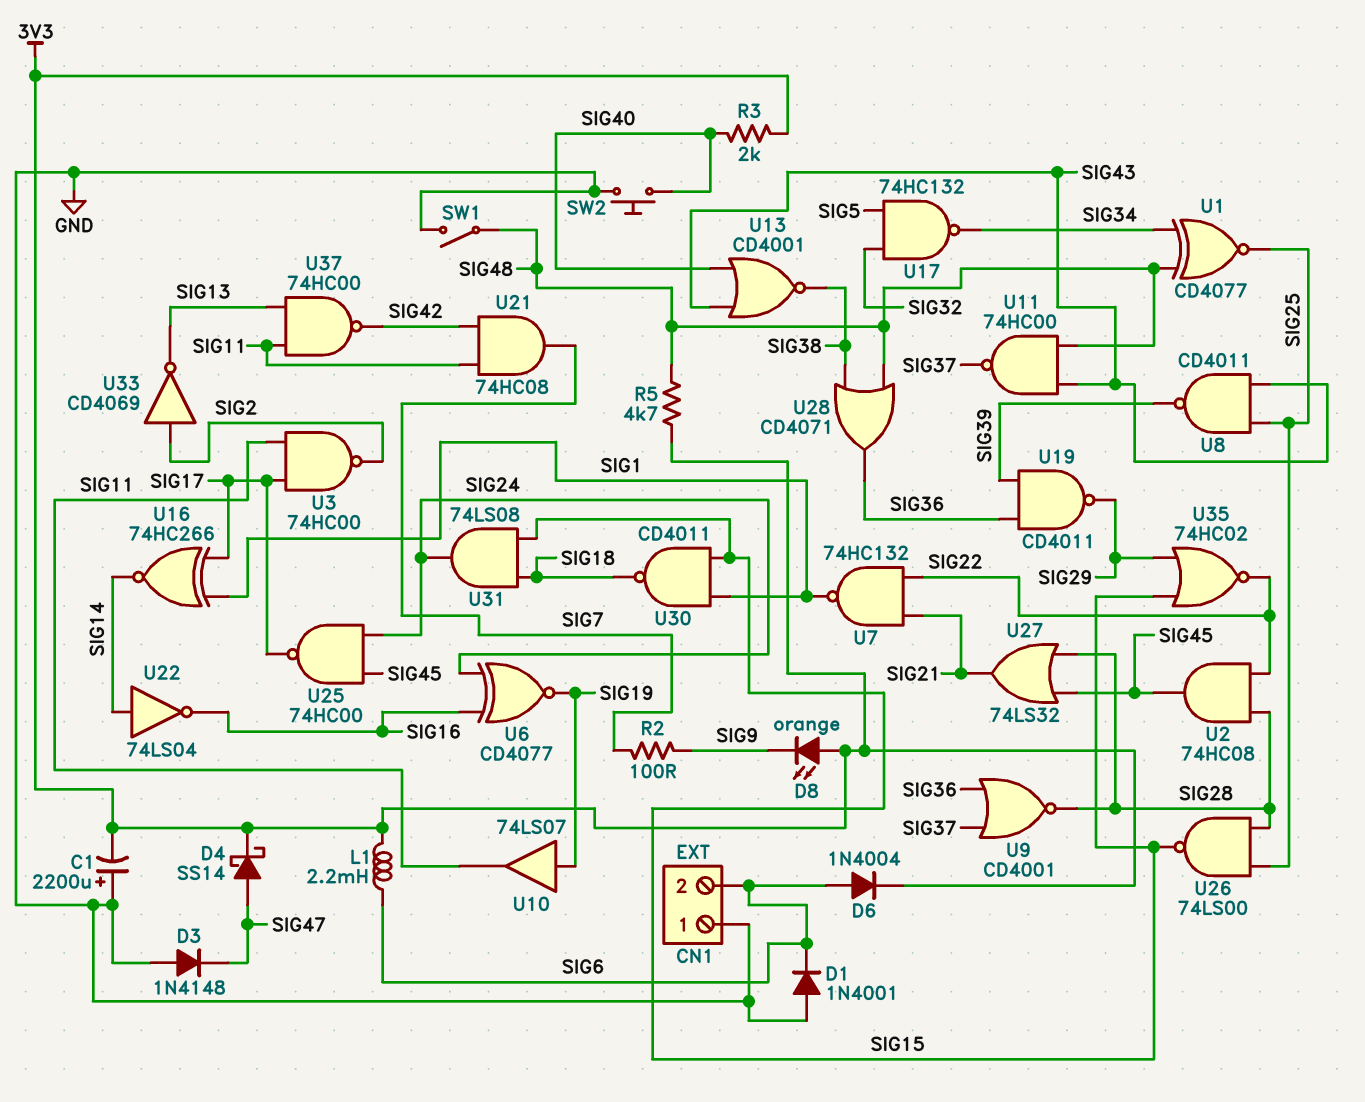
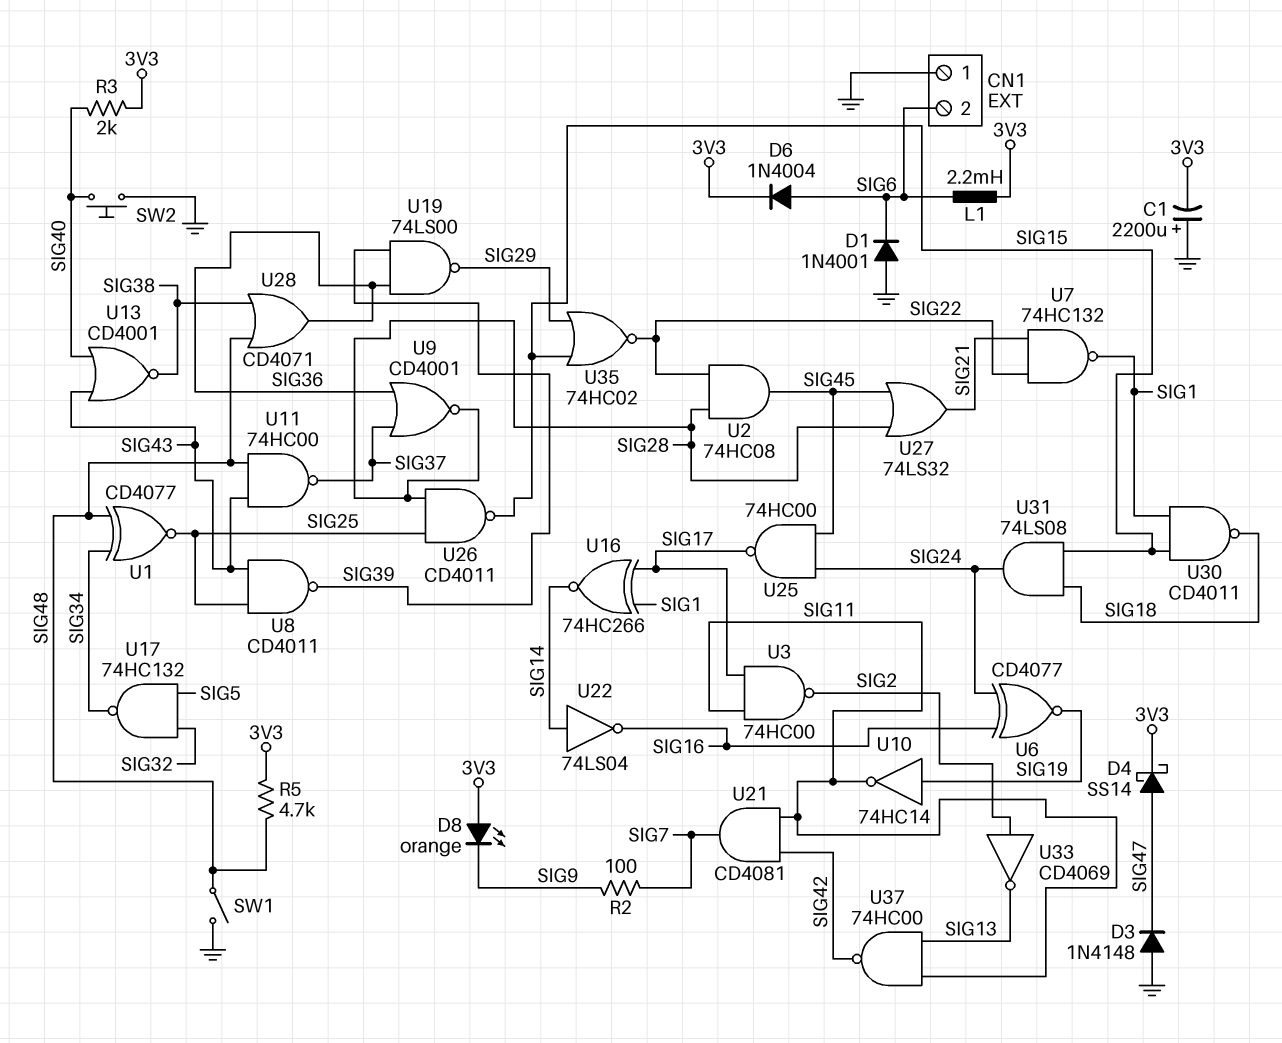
U10: buffer 74LS07 (in SIG19, out SIG11) -> NOT 74HC14 (in SIG19, out SIG11)
U19: NAND CD4011 (in SIG36, in SIG39, out SIG29) -> NAND 74LS00 (in SIG36, in SIG39, out SIG29)
U21: AND 74HC08 (in SIG11, in SIG42, out SIG7) -> AND CD4081 (in SIG11, in SIG42, out SIG7)
U26: NAND 74LS00 (in SIG25, in SIG28, out SIG15) -> NAND CD4011 (in SIG25, in SIG28, out SIG15)

